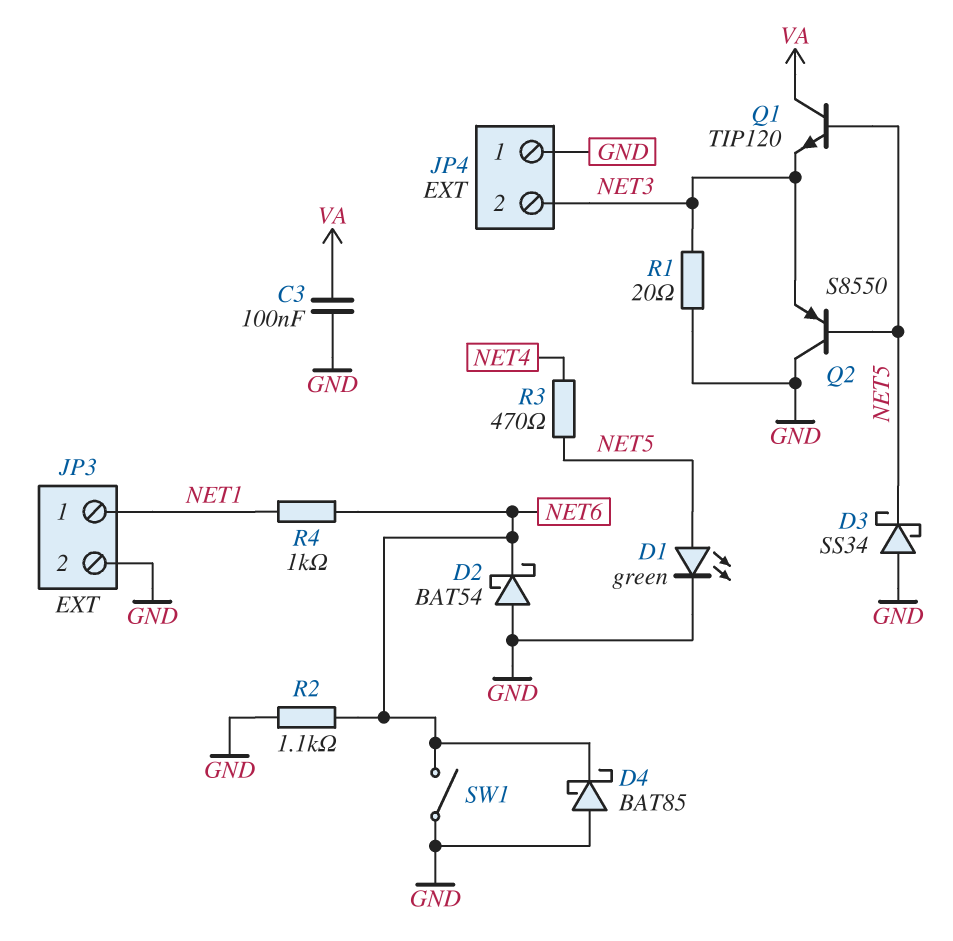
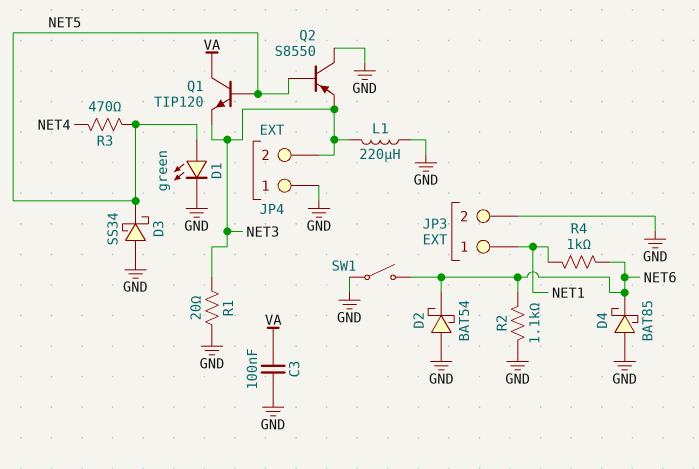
L1: none -> 220uH (GND, NET3)

